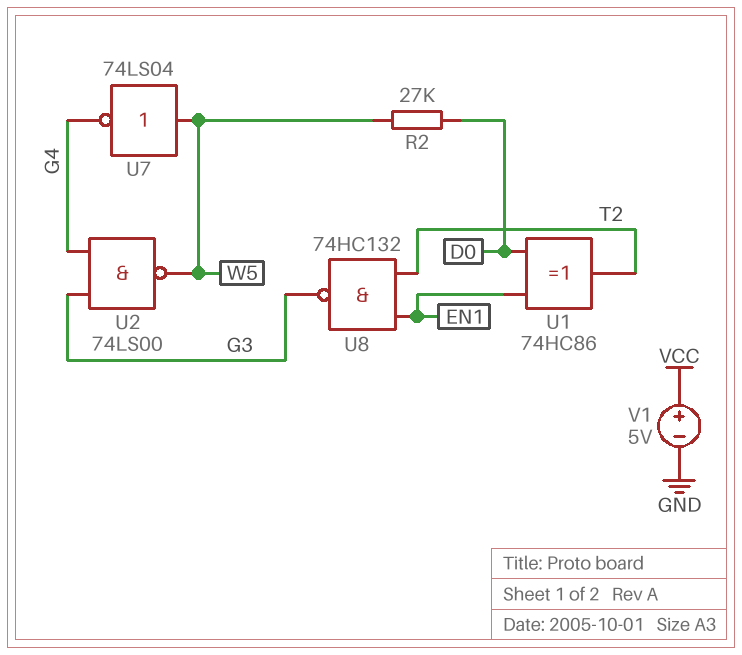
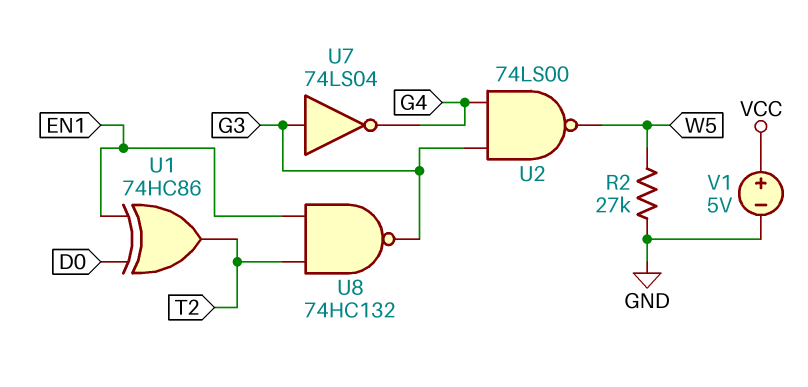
R2: 27k (D0, W5) -> 27k (GND, W5)
U7: NOT 74LS04 (in W5, out G4) -> NOT 74LS04 (in G3, out G4)

